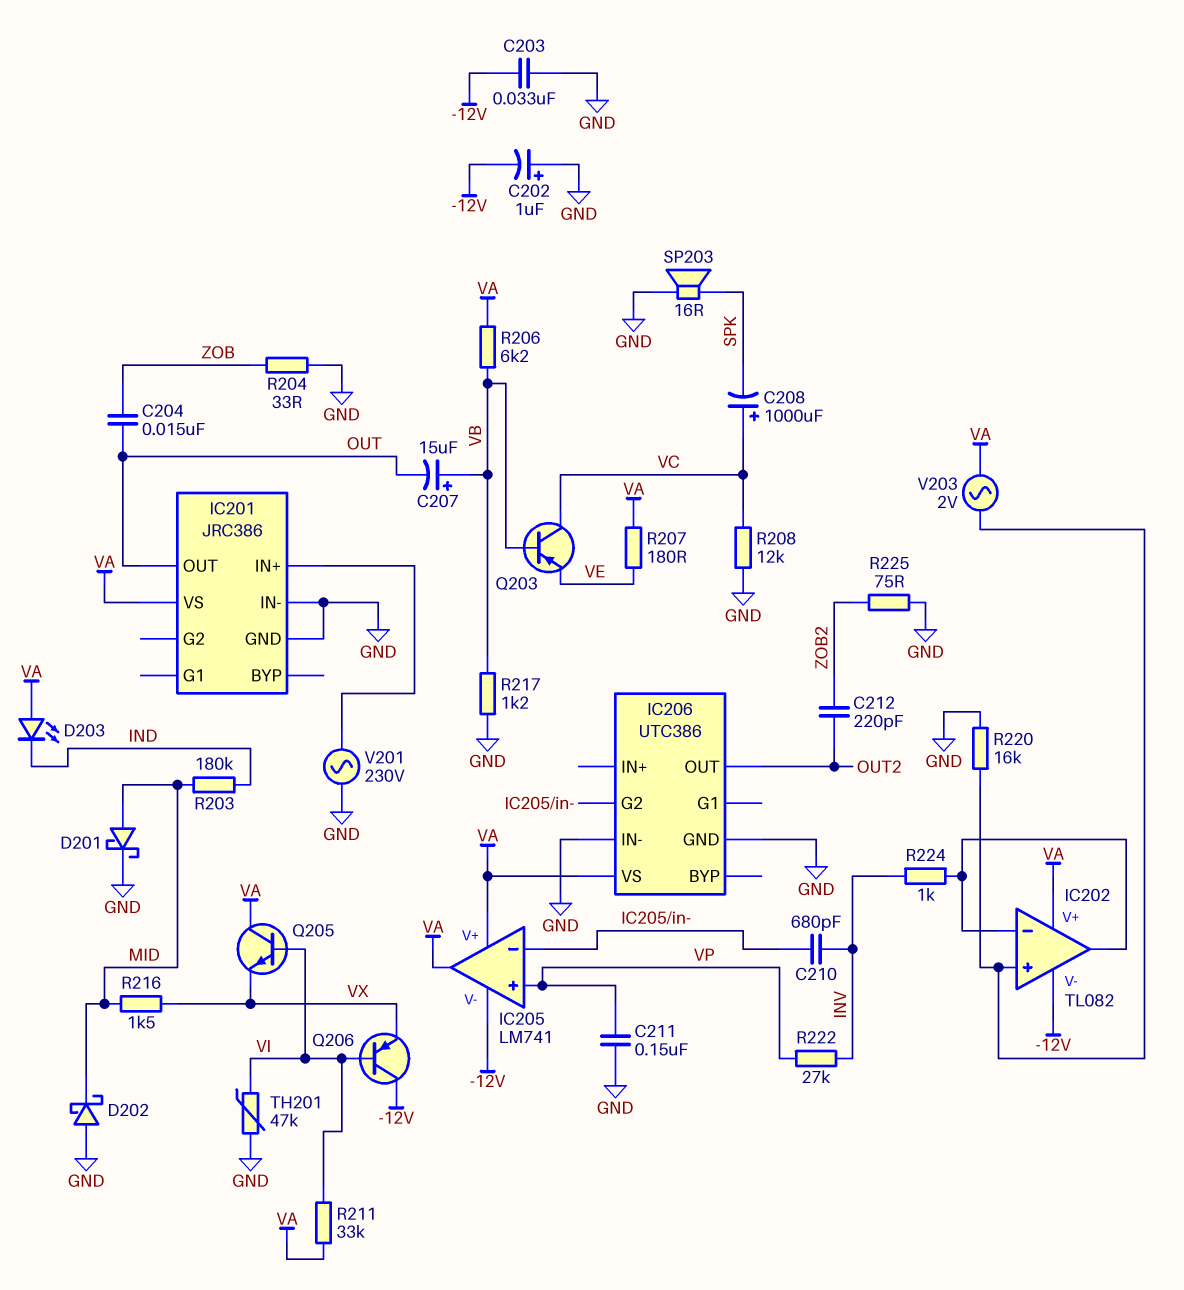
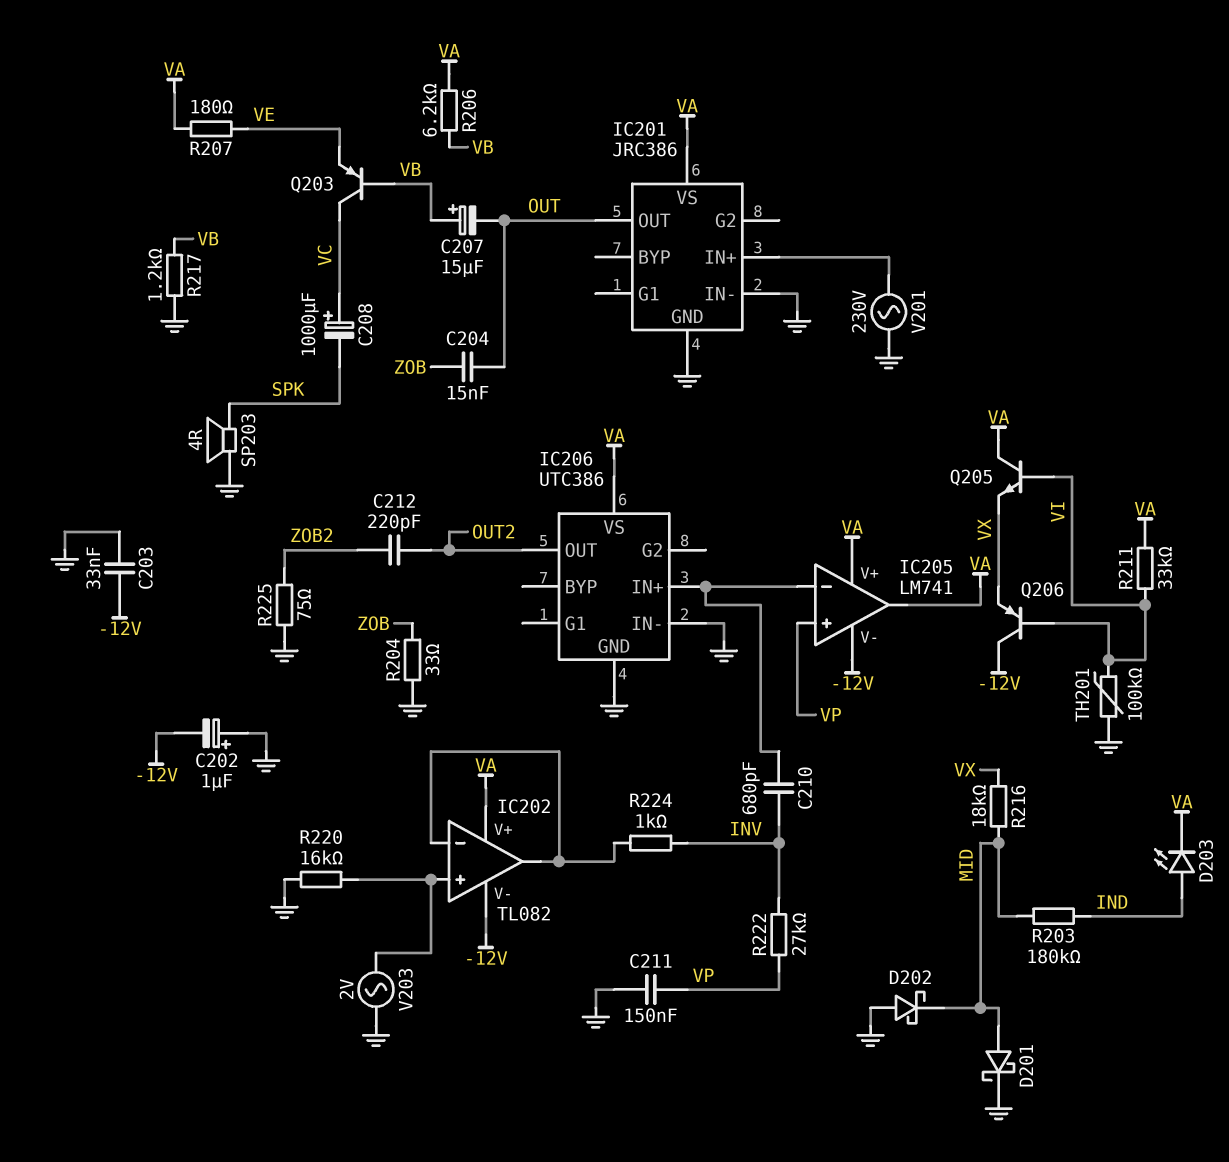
D203: LED (A VA, K IND) -> LED (A IND, K VA)
IC206 pin G2: IC205/in- -> none
IC206 pin IN+: none -> IC205/in-
R208: 12k (GND, VC) -> none
R216: 1.5k (MID, VX) -> 18k (MID, VX)
SP203: speaker 16R (GND, SPK) -> speaker 4R (GND, SPK)
TH201: 47k (GND, VI) -> 100k (GND, VI)
V203: AC 2V (IC202/in+, VA) -> AC 2V (GND, IC202/in+)

